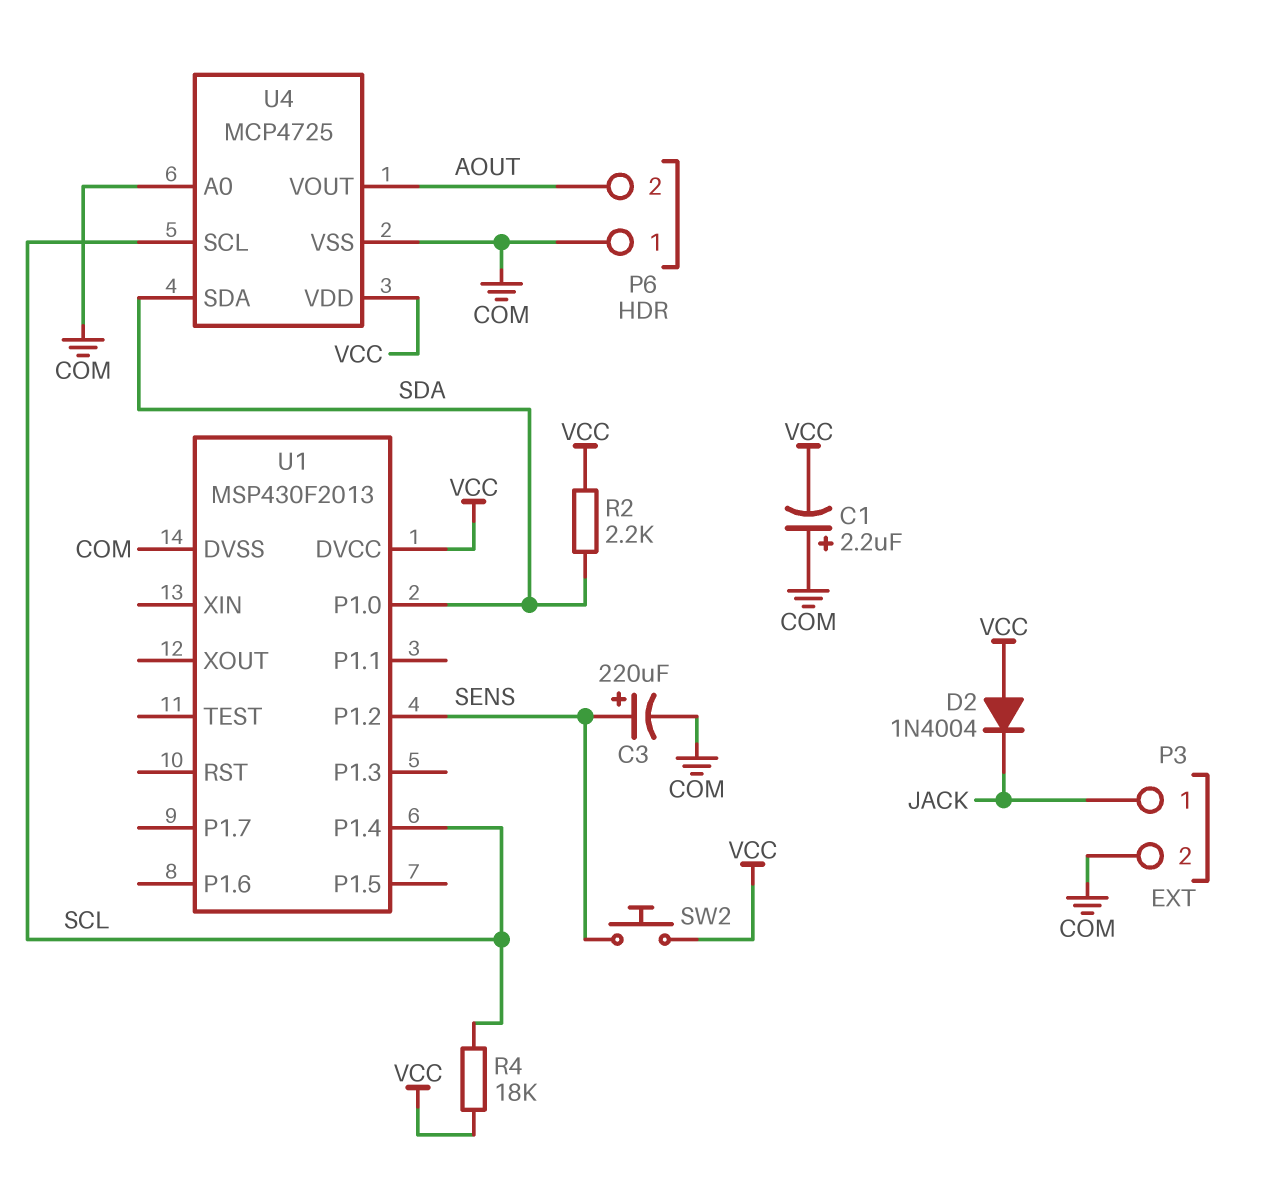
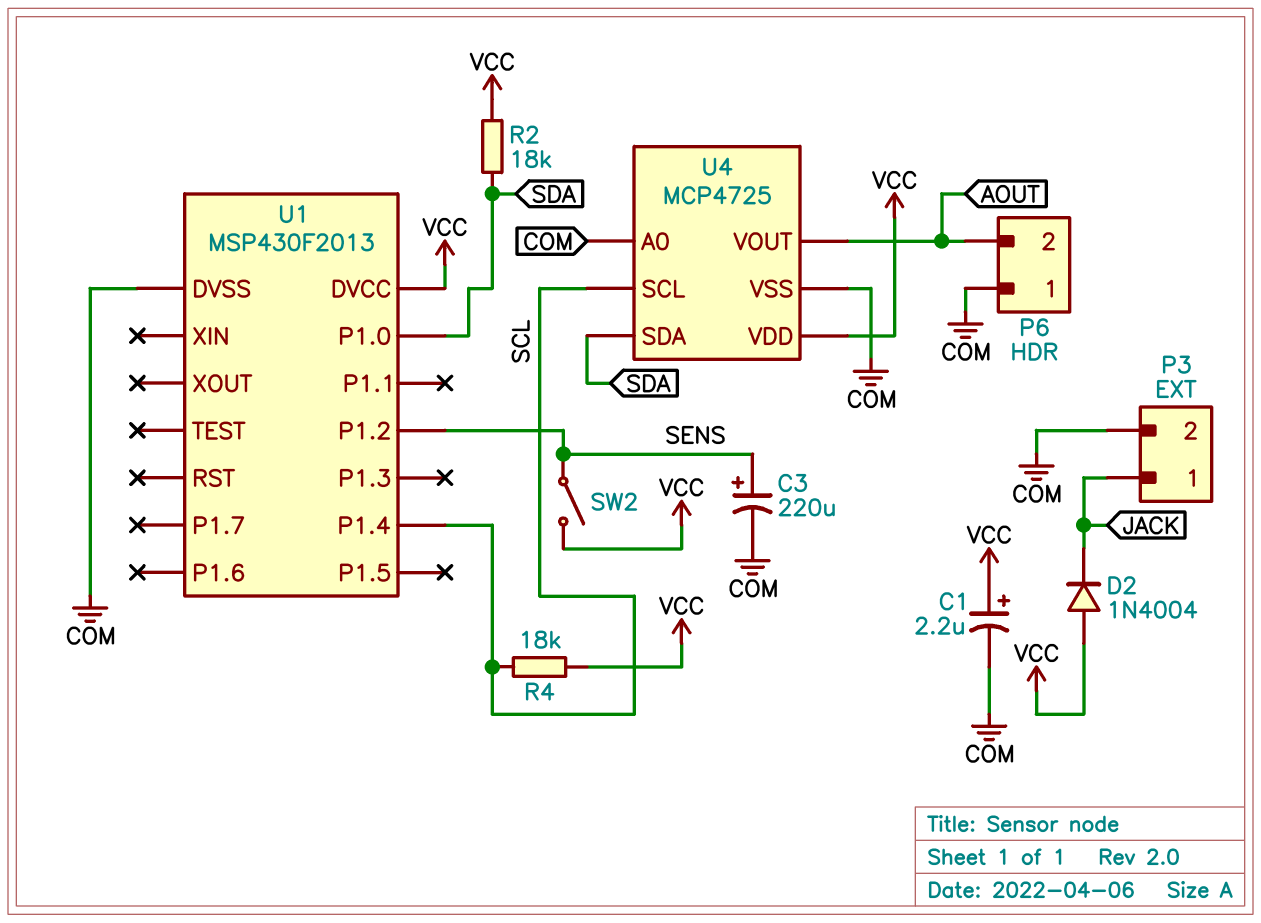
C1: 2.2uF (plus COM, minus VCC) -> 2.2uF (plus VCC, minus COM)
R2: 2.2k (SDA, VCC) -> 18k (SDA, VCC)
SW2: button (SENS, VCC) -> switch (SENS, VCC)

